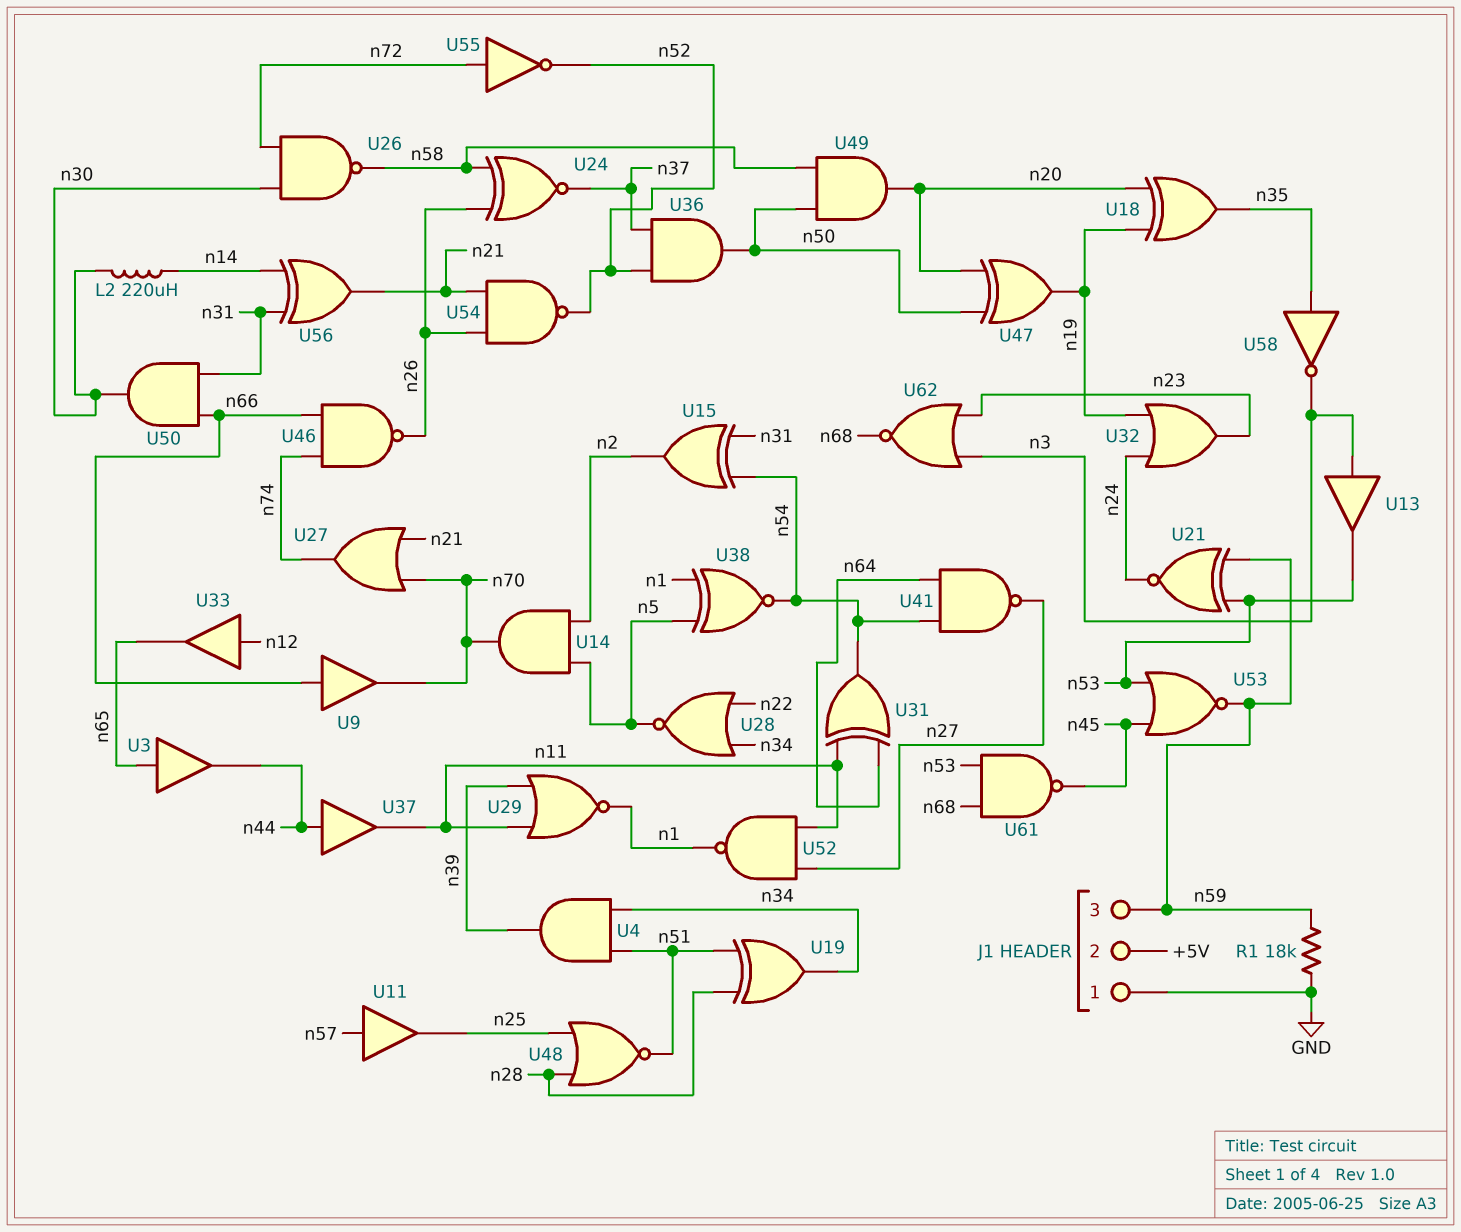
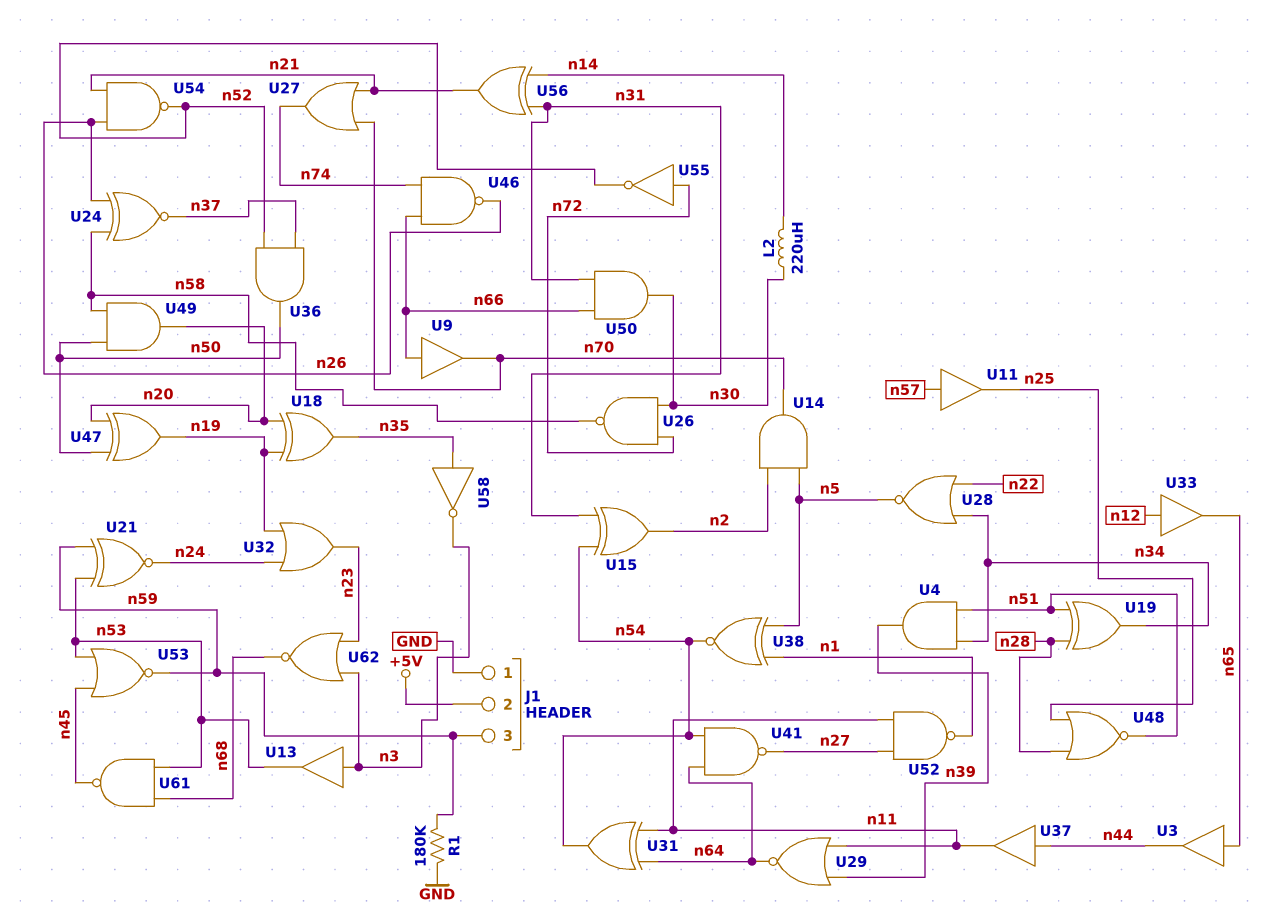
R1: 18k (GND, n59) -> 180k (GND, n59)
U29: NOR (in n11, in n39, out n1) -> NOR (in n11, in n39, out n64)

